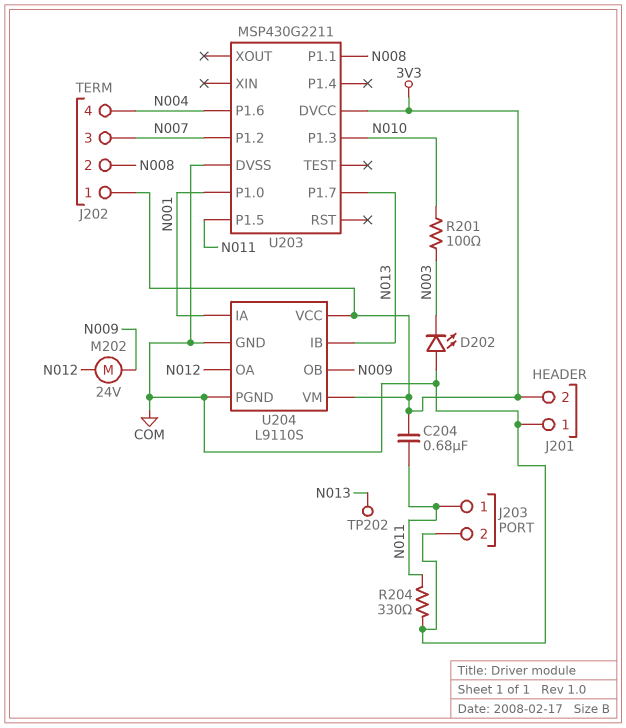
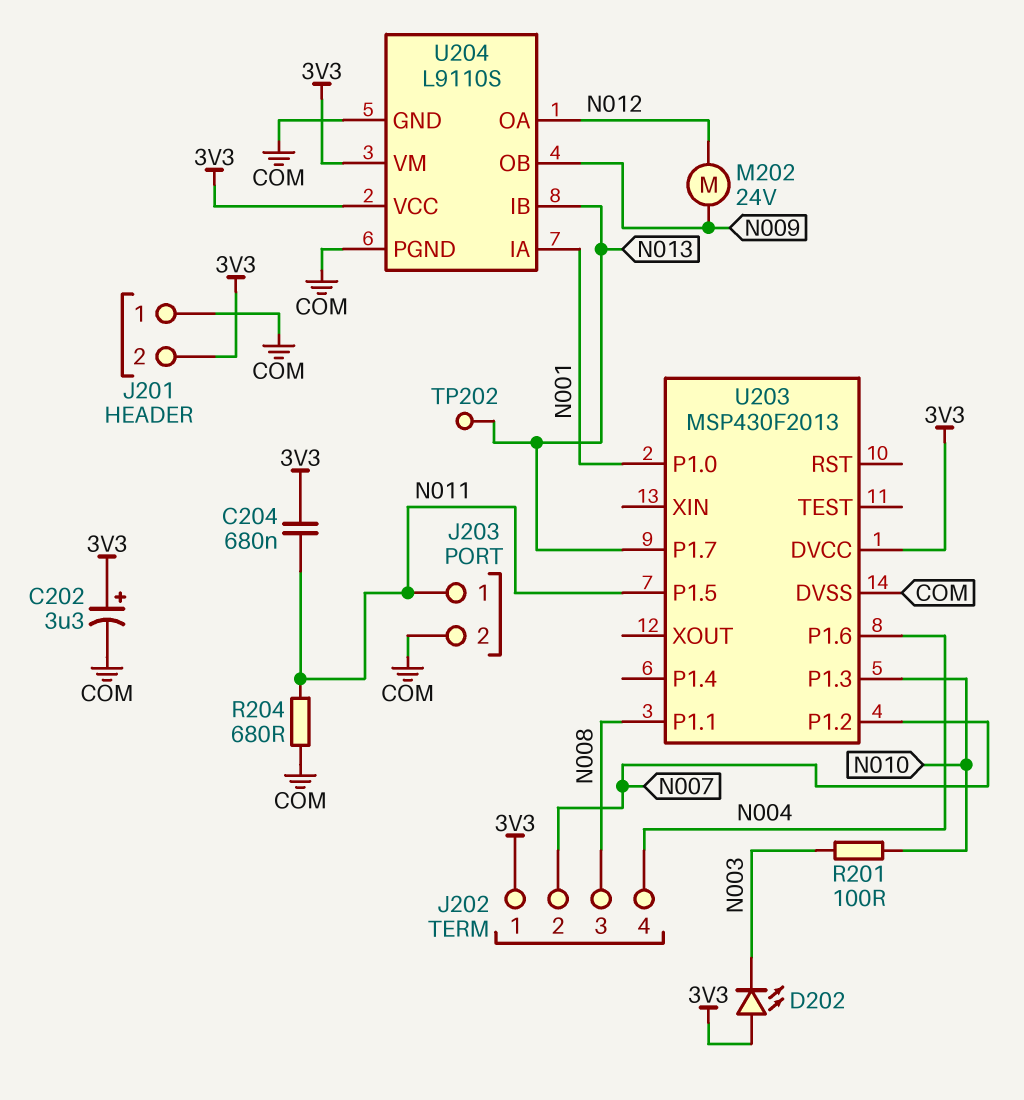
C202: none -> 3.3uF (plus 3V3, minus COM)
D202: LED (A COM, K N003) -> LED (A 3V3, K N003)
J202 pin 2: N008 -> N007
J202 pin 3: N007 -> N008
R204: 330 (COM, N011) -> 680 (COM, N011)
U203: MSP430G2211 -> MSP430F2013

